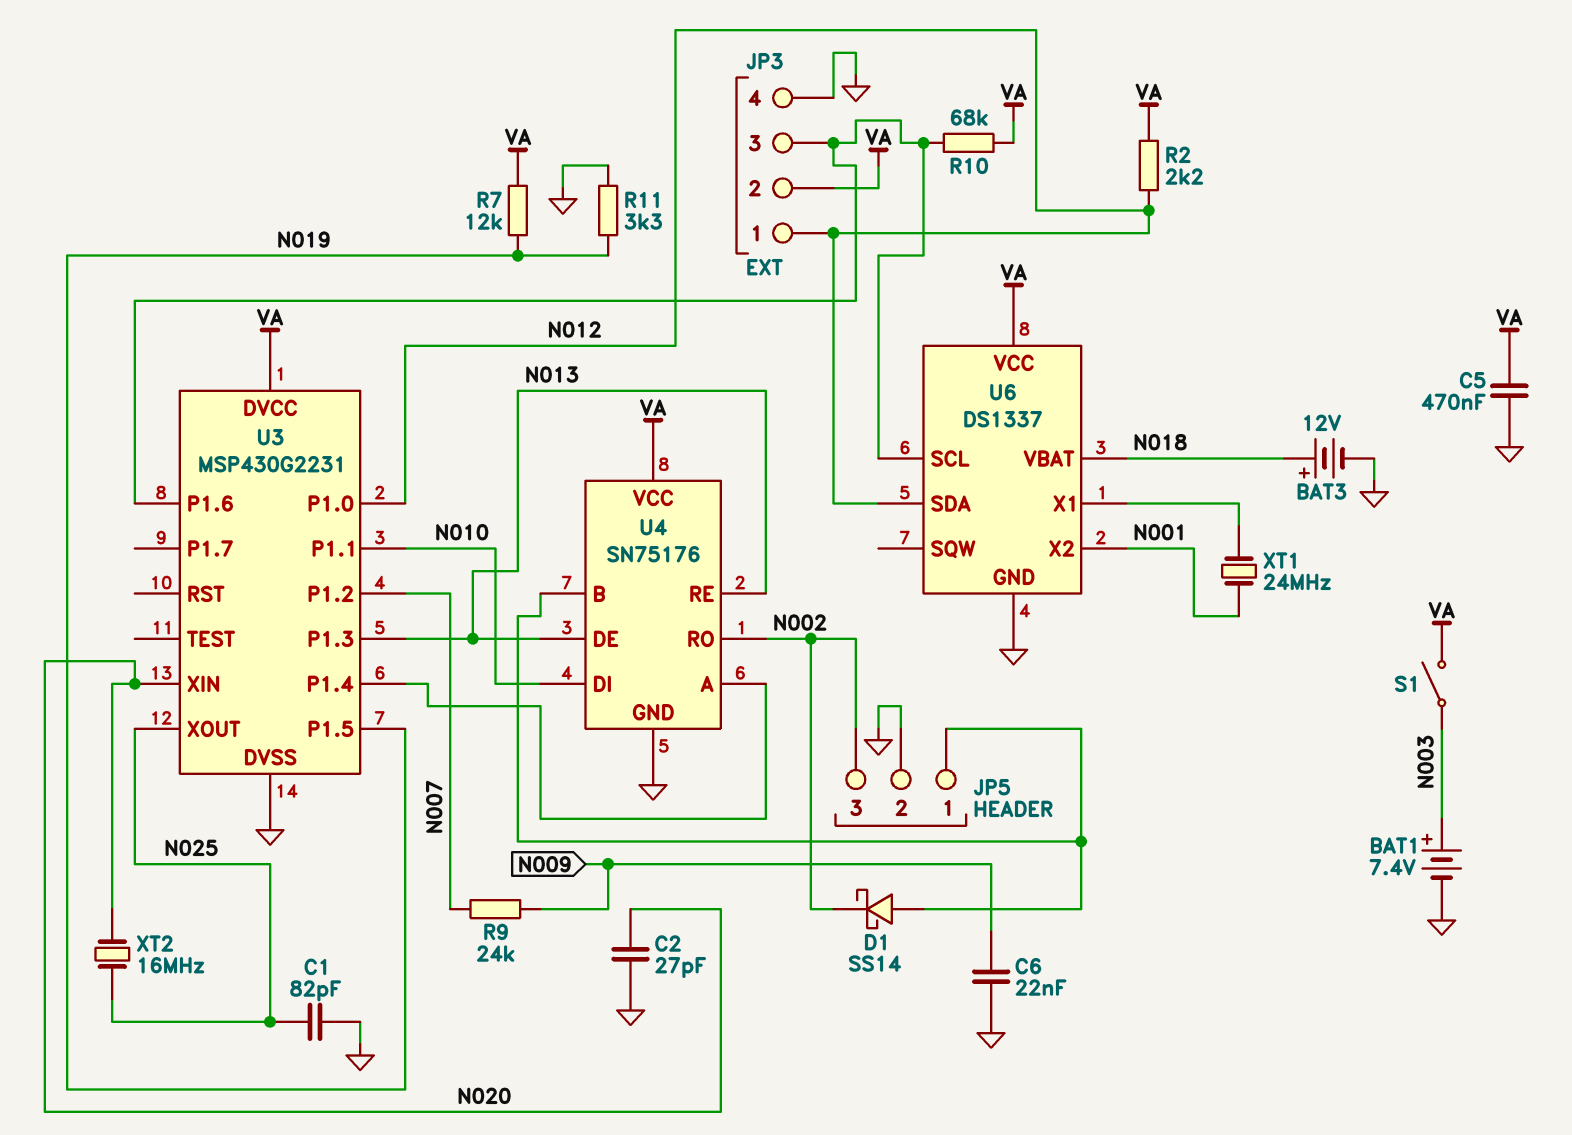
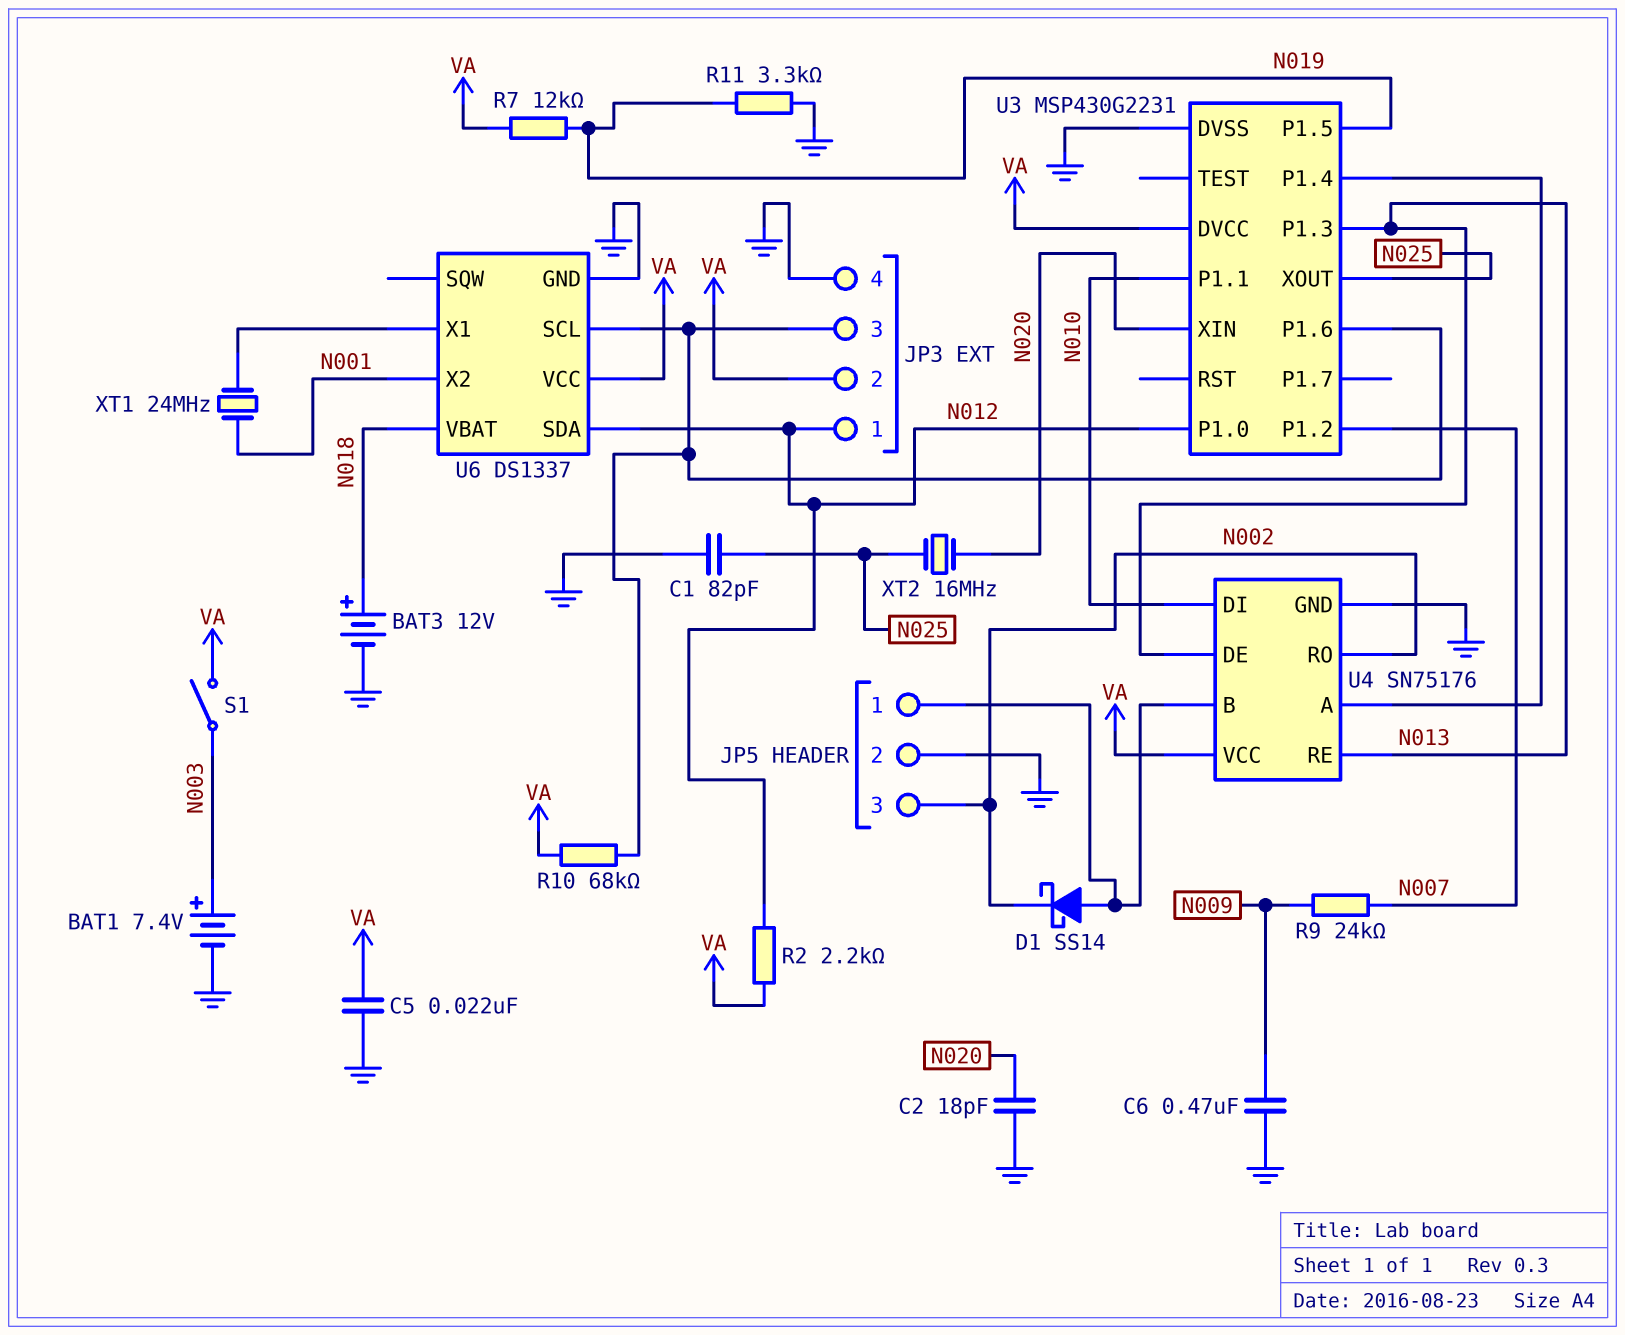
C2: 27pF (GND, N020) -> 18pF (GND, N020)
C5: 470nF (GND, VA) -> 22nF (GND, VA)
C6: 22nF (GND, N009) -> 470nF (GND, N009)

